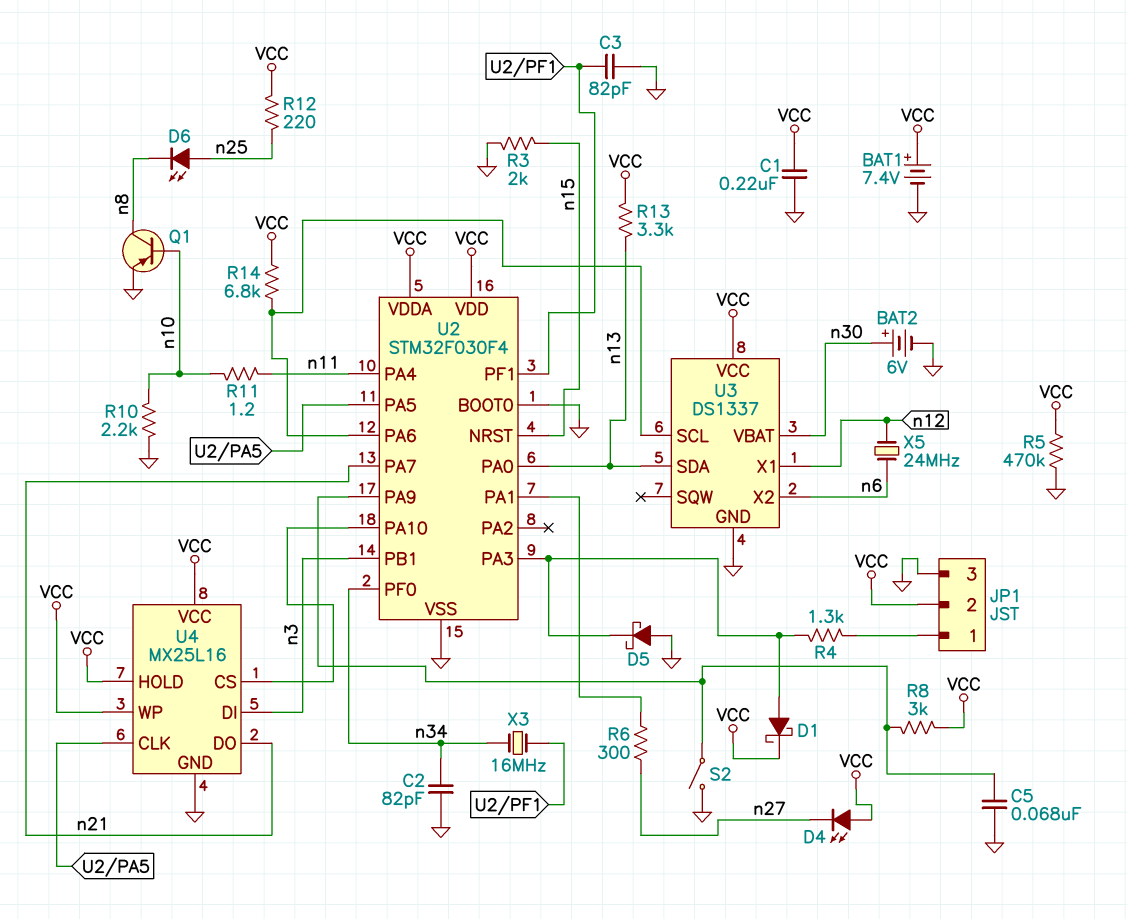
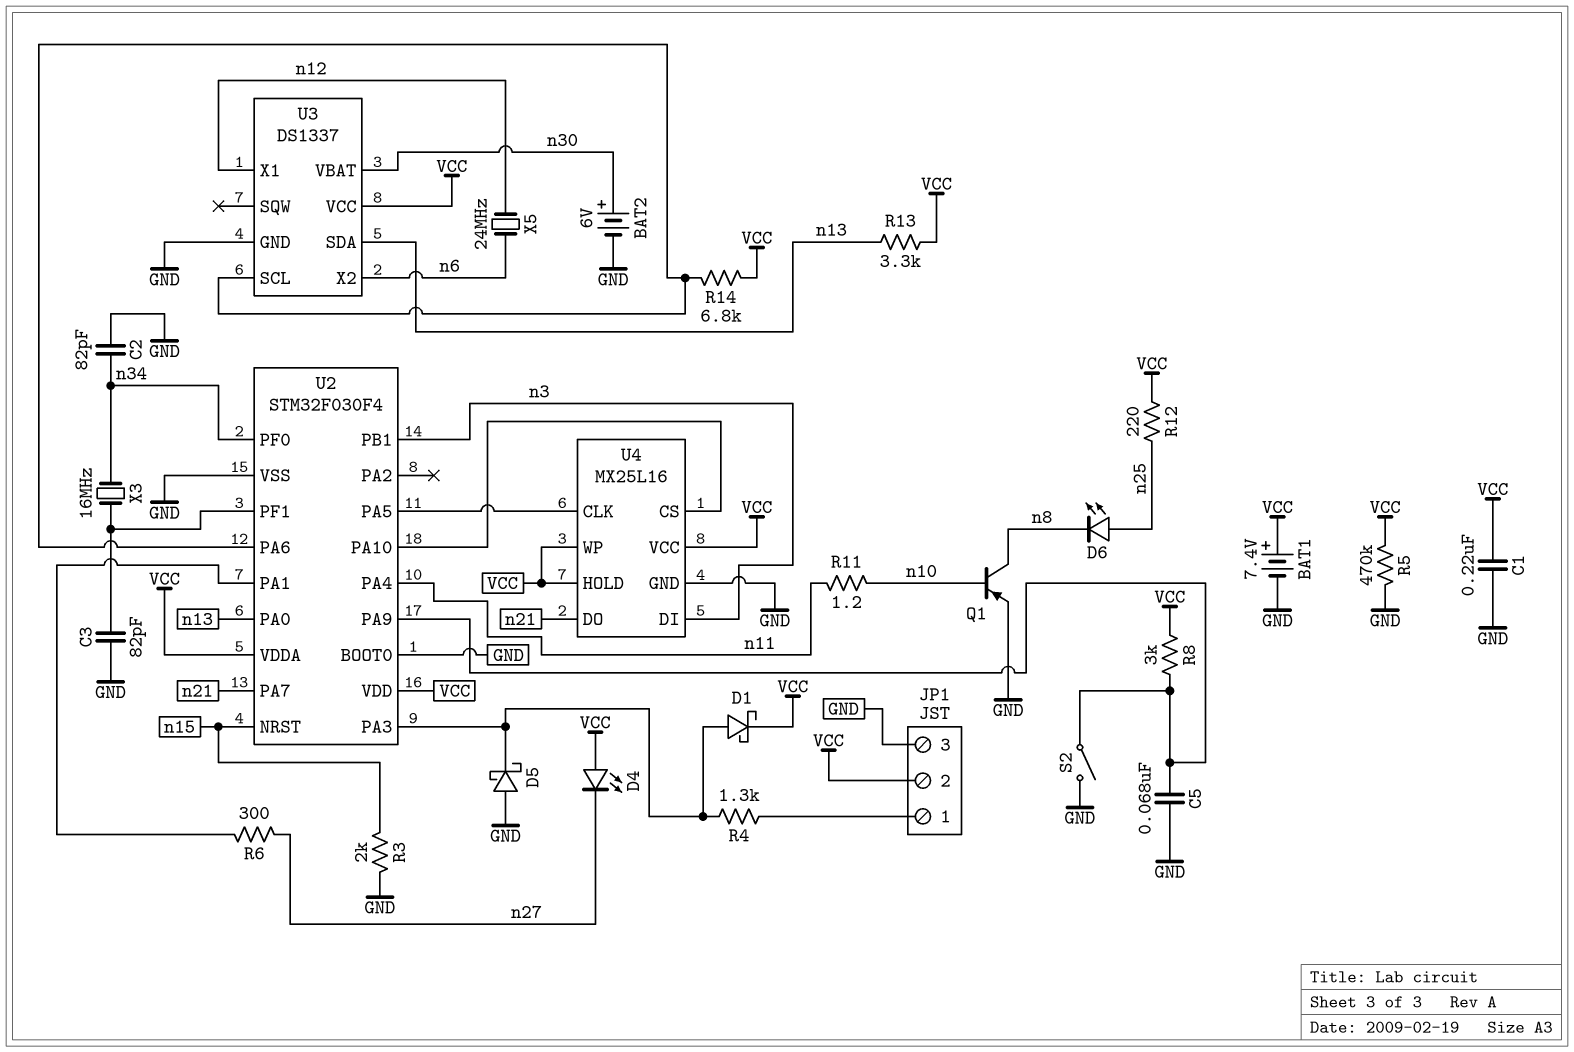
R10: 2.2k (GND, n10) -> none

